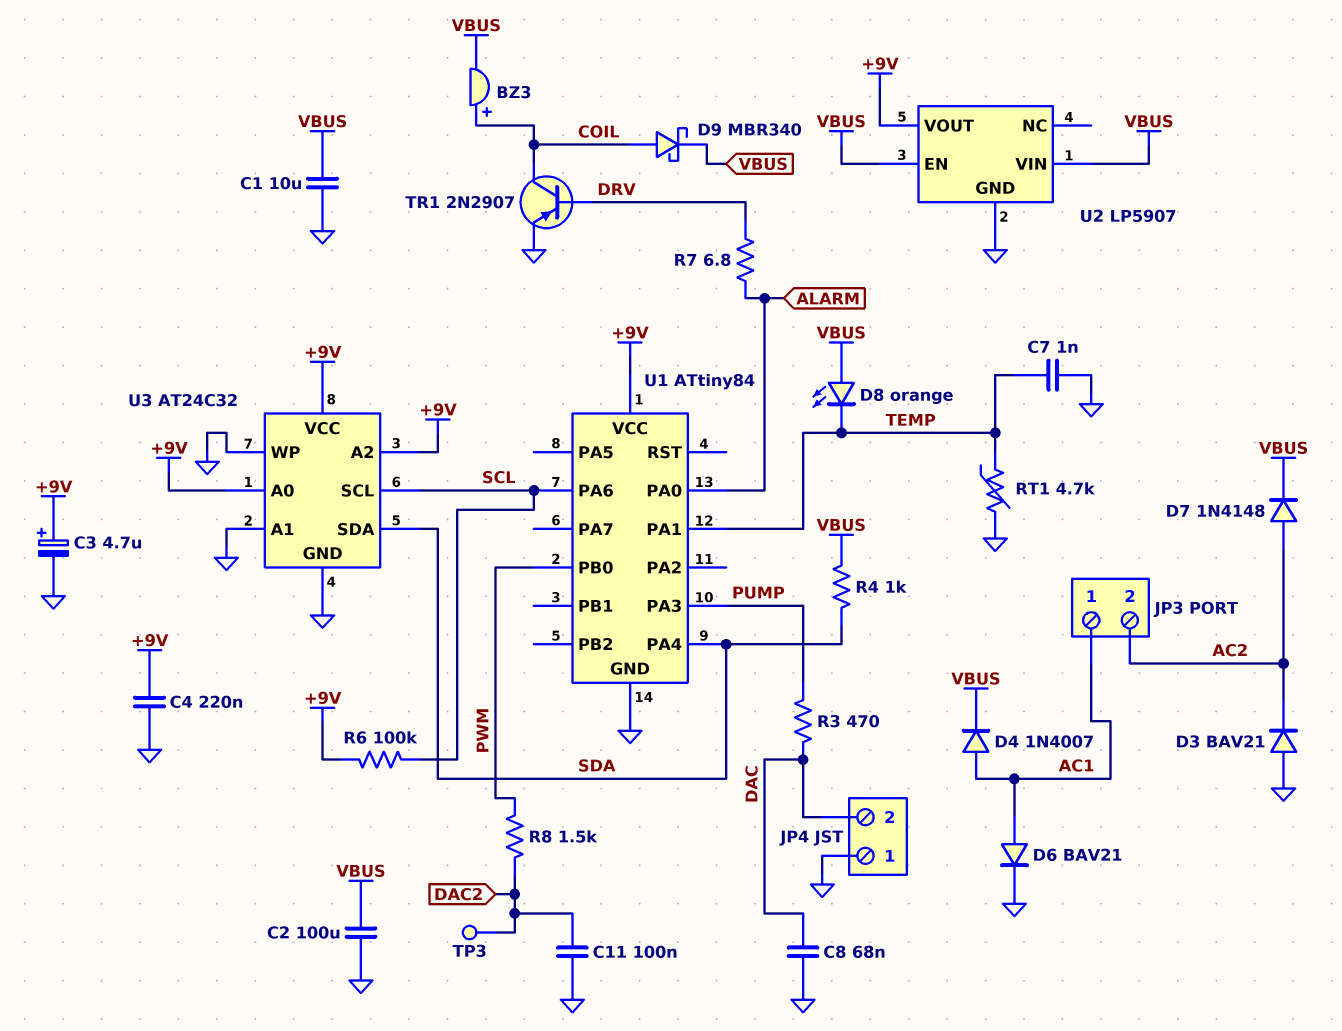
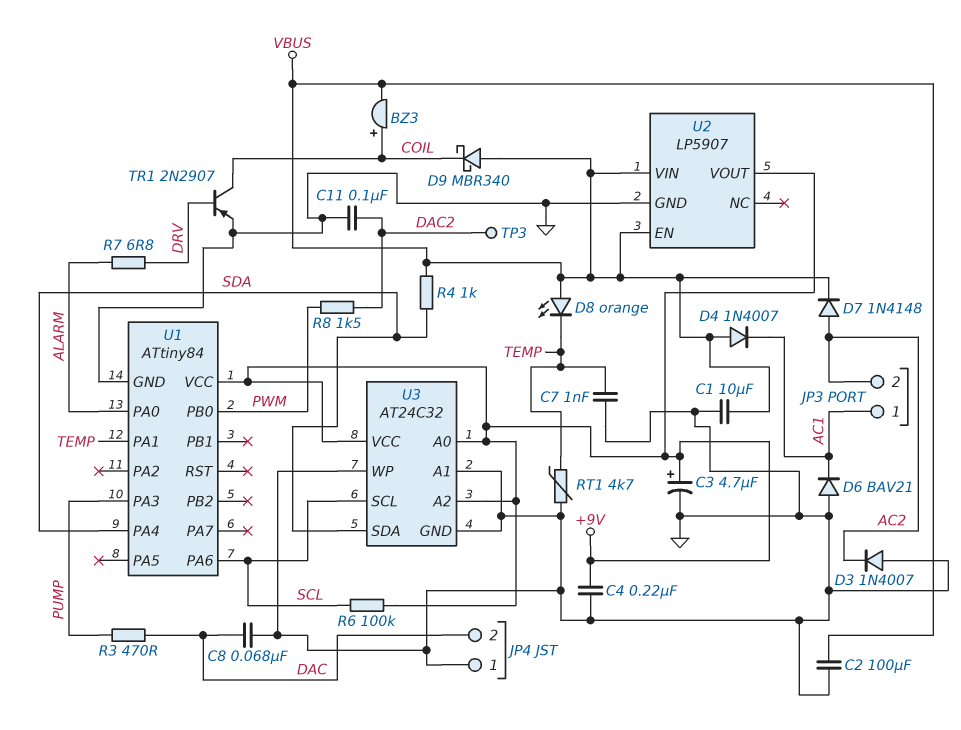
D3: diode BAV21 (A GND, K AC2) -> diode 1N4007 (A GND, K AC2)
D4: diode 1N4007 (A AC1, K VBUS) -> diode 1N4007 (A VBUS, K AC1)
D6: diode BAV21 (A AC1, K GND) -> diode BAV21 (A GND, K AC1)
D9: schottky MBR340 (A COIL, K VBUS) -> schottky MBR340 (A VBUS, K COIL)

